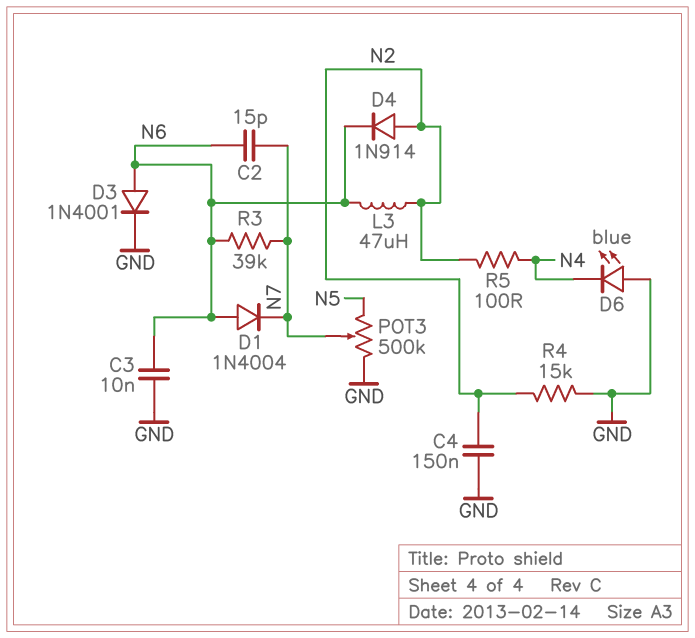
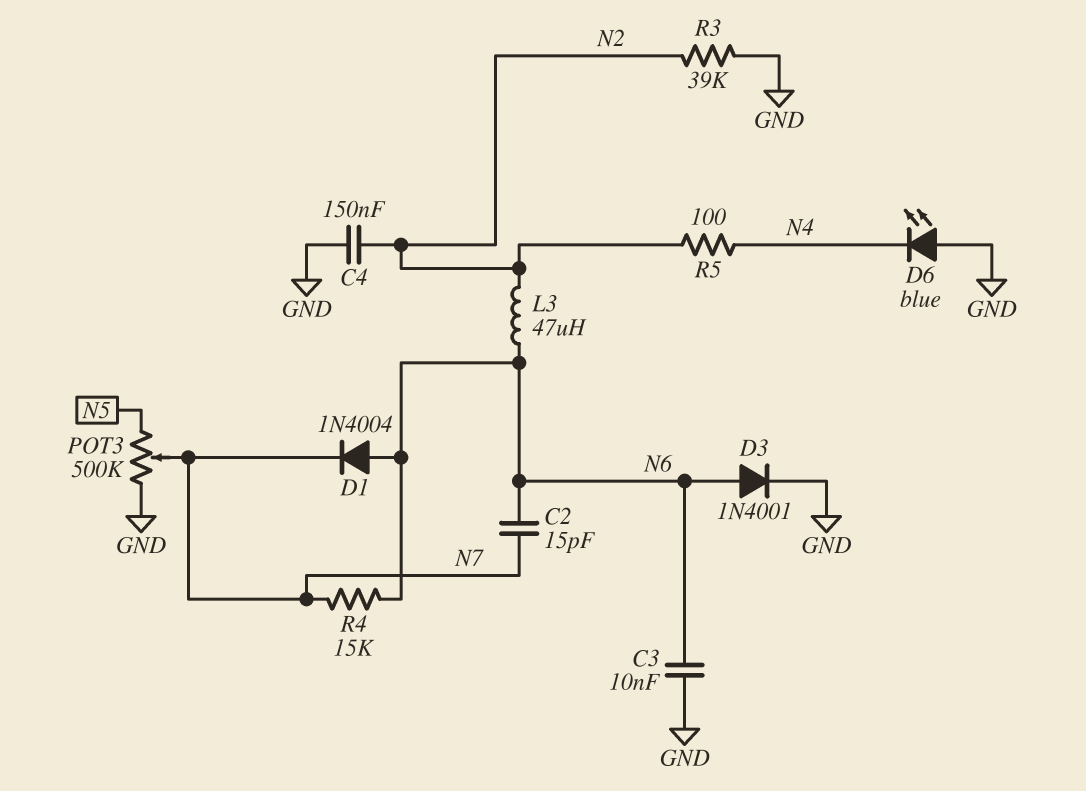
D4: diode 1N914 (A N2, K N6) -> none
R3: 39k (N6, N7) -> 39k (GND, N2)
R4: 15k (GND, N2) -> 15k (N6, N7)

